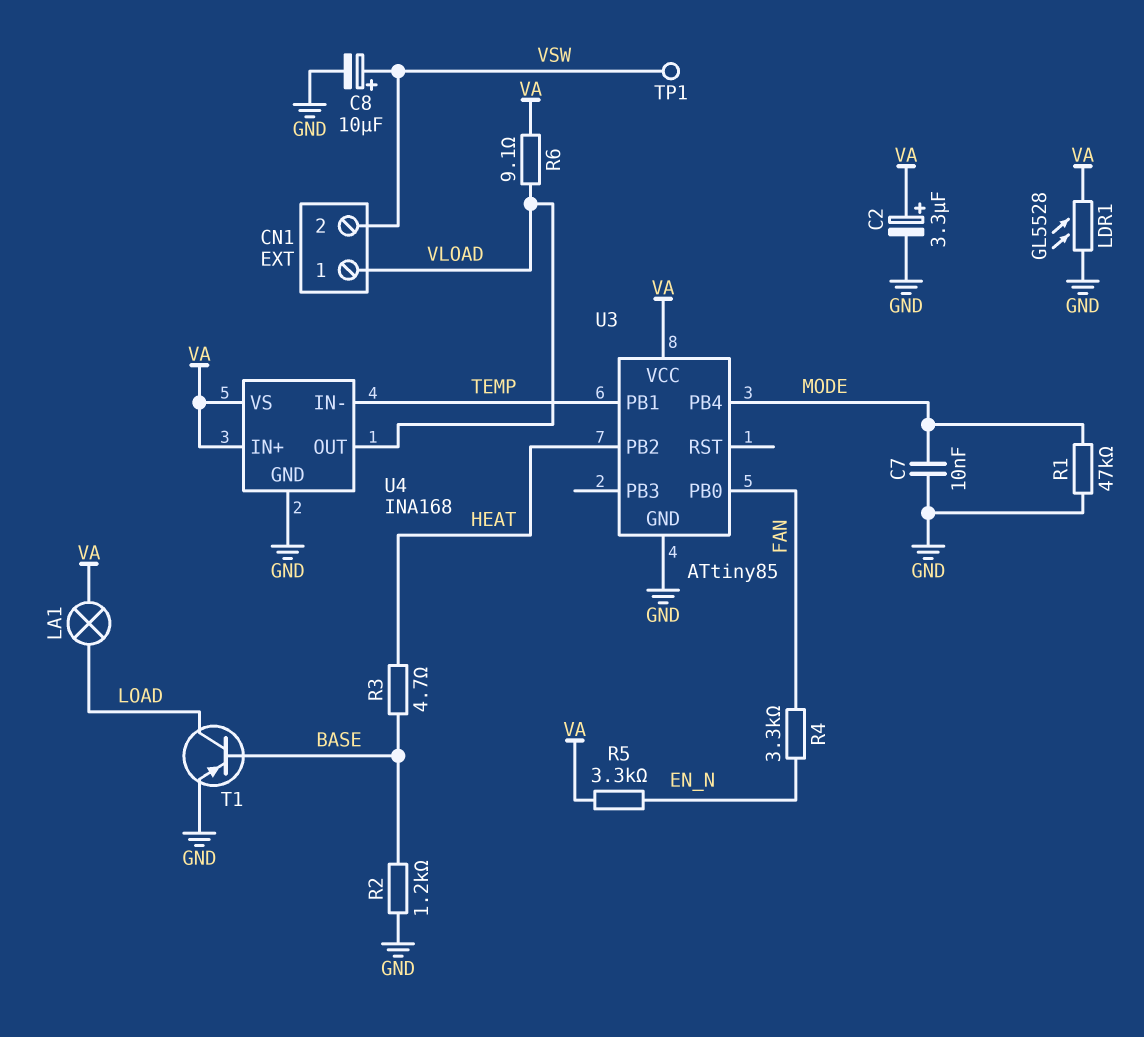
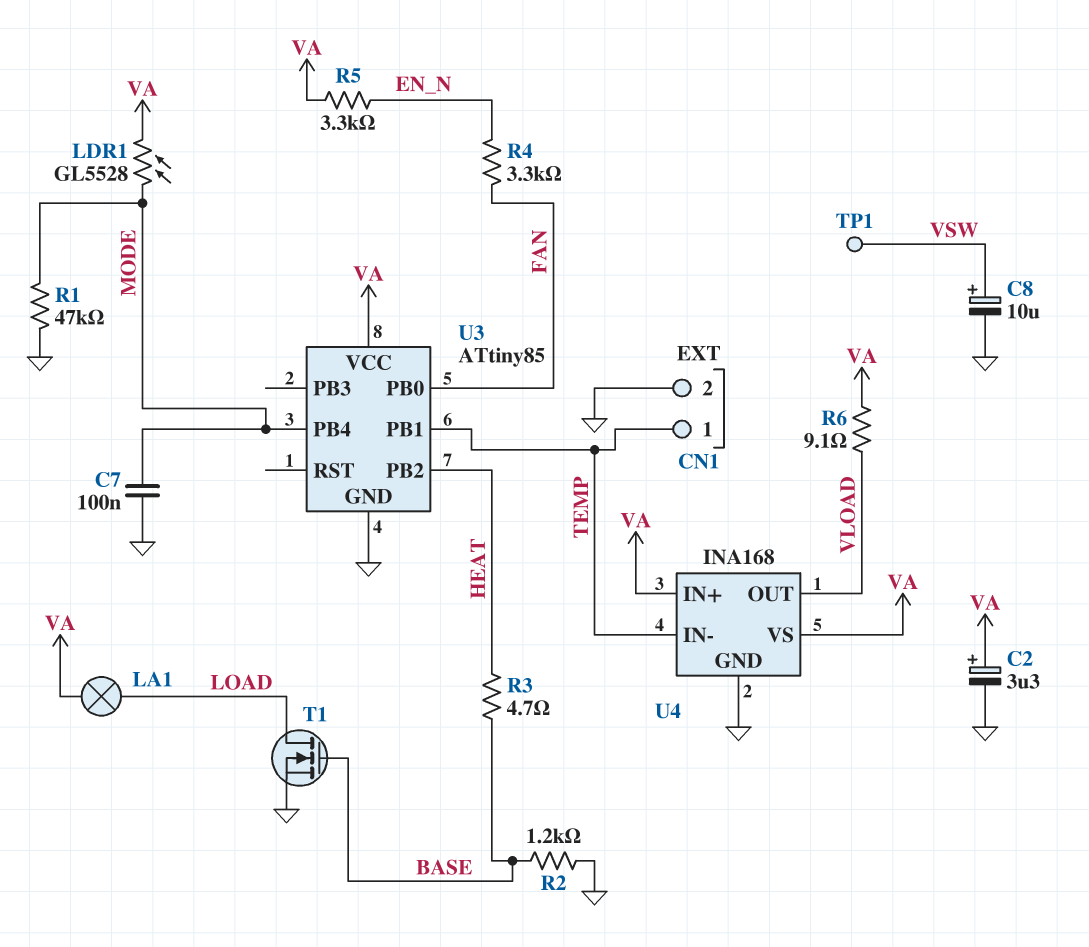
C7: 10nF (GND, MODE) -> 100nF (GND, MODE)
CN1 pin 1: VLOAD -> TEMP
CN1 pin 2: VSW -> GND
LDR1: GL5528 (GND, VA) -> GL5528 (MODE, VA)
T1: PNP (B BASE, C LOAD, E GND) -> NMOS (G BASE, D LOAD, S GND)

